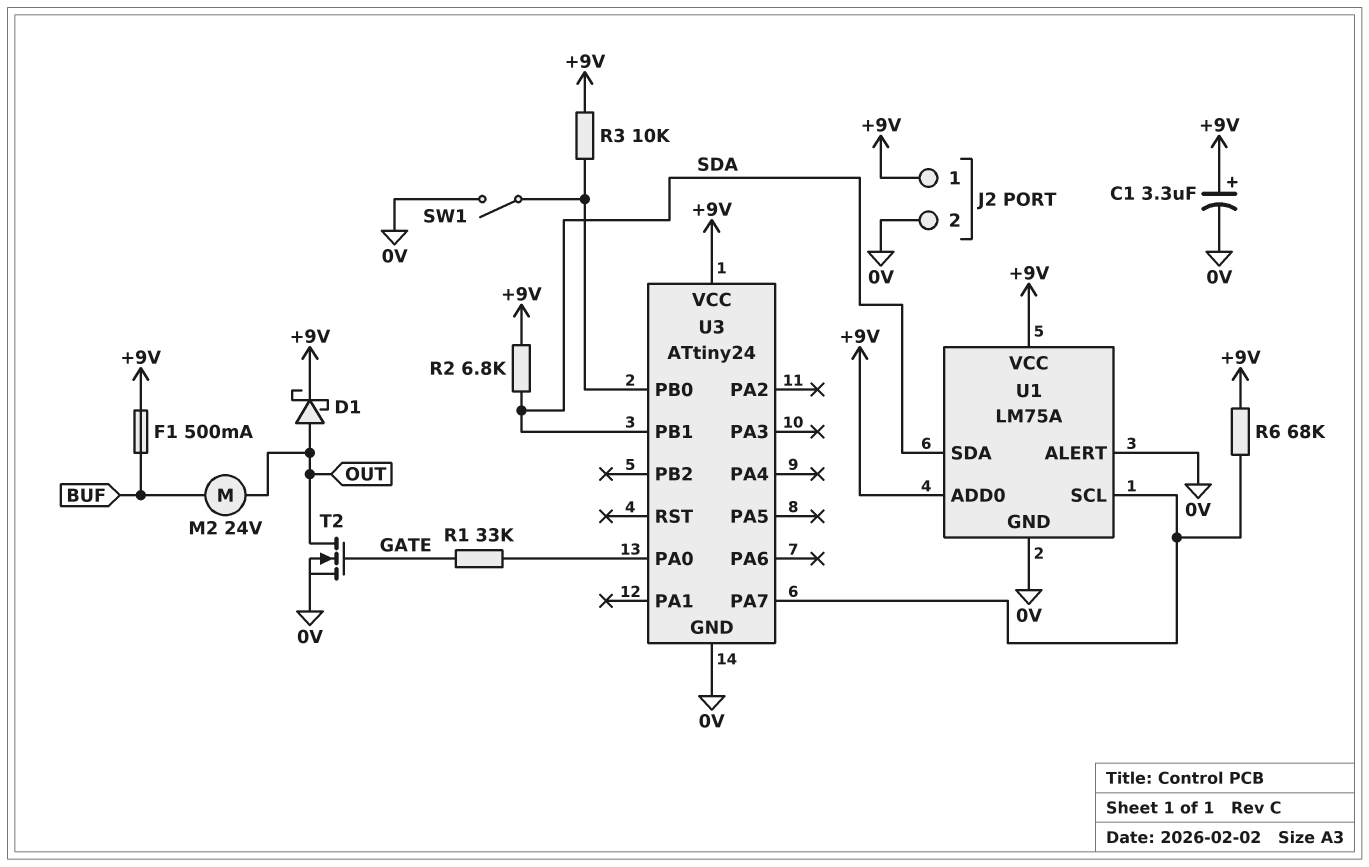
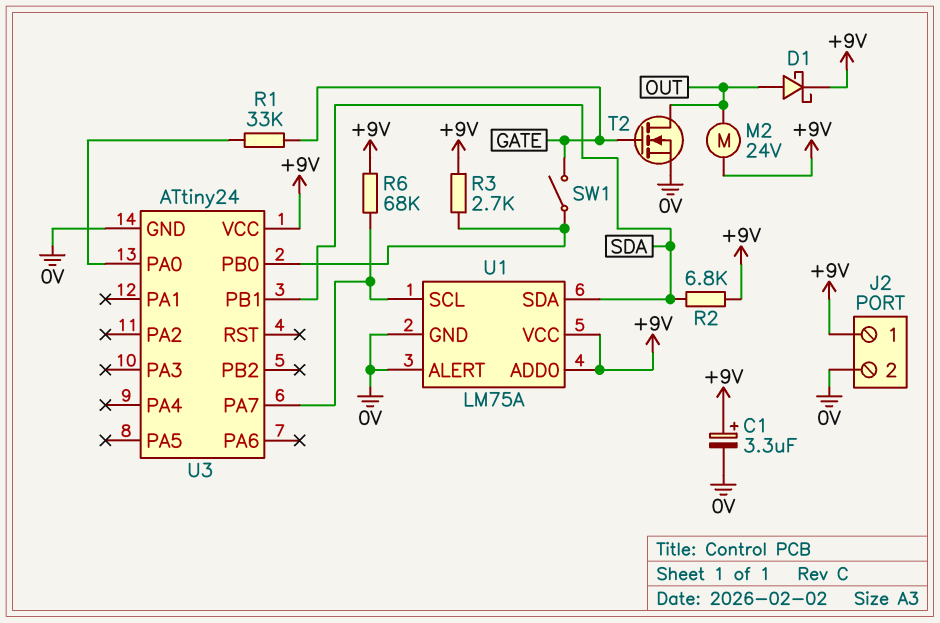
F1: 500mA (+9V, BUF) -> none
M2: motor 24V (BUF, OUT) -> motor 24V (+9V, OUT)
R3: 10k (+9V, U3/PB0) -> 2.7k (+9V, U3/PB0)
SW1: switch (0V, U3/PB0) -> switch (GATE, U3/PB0)

